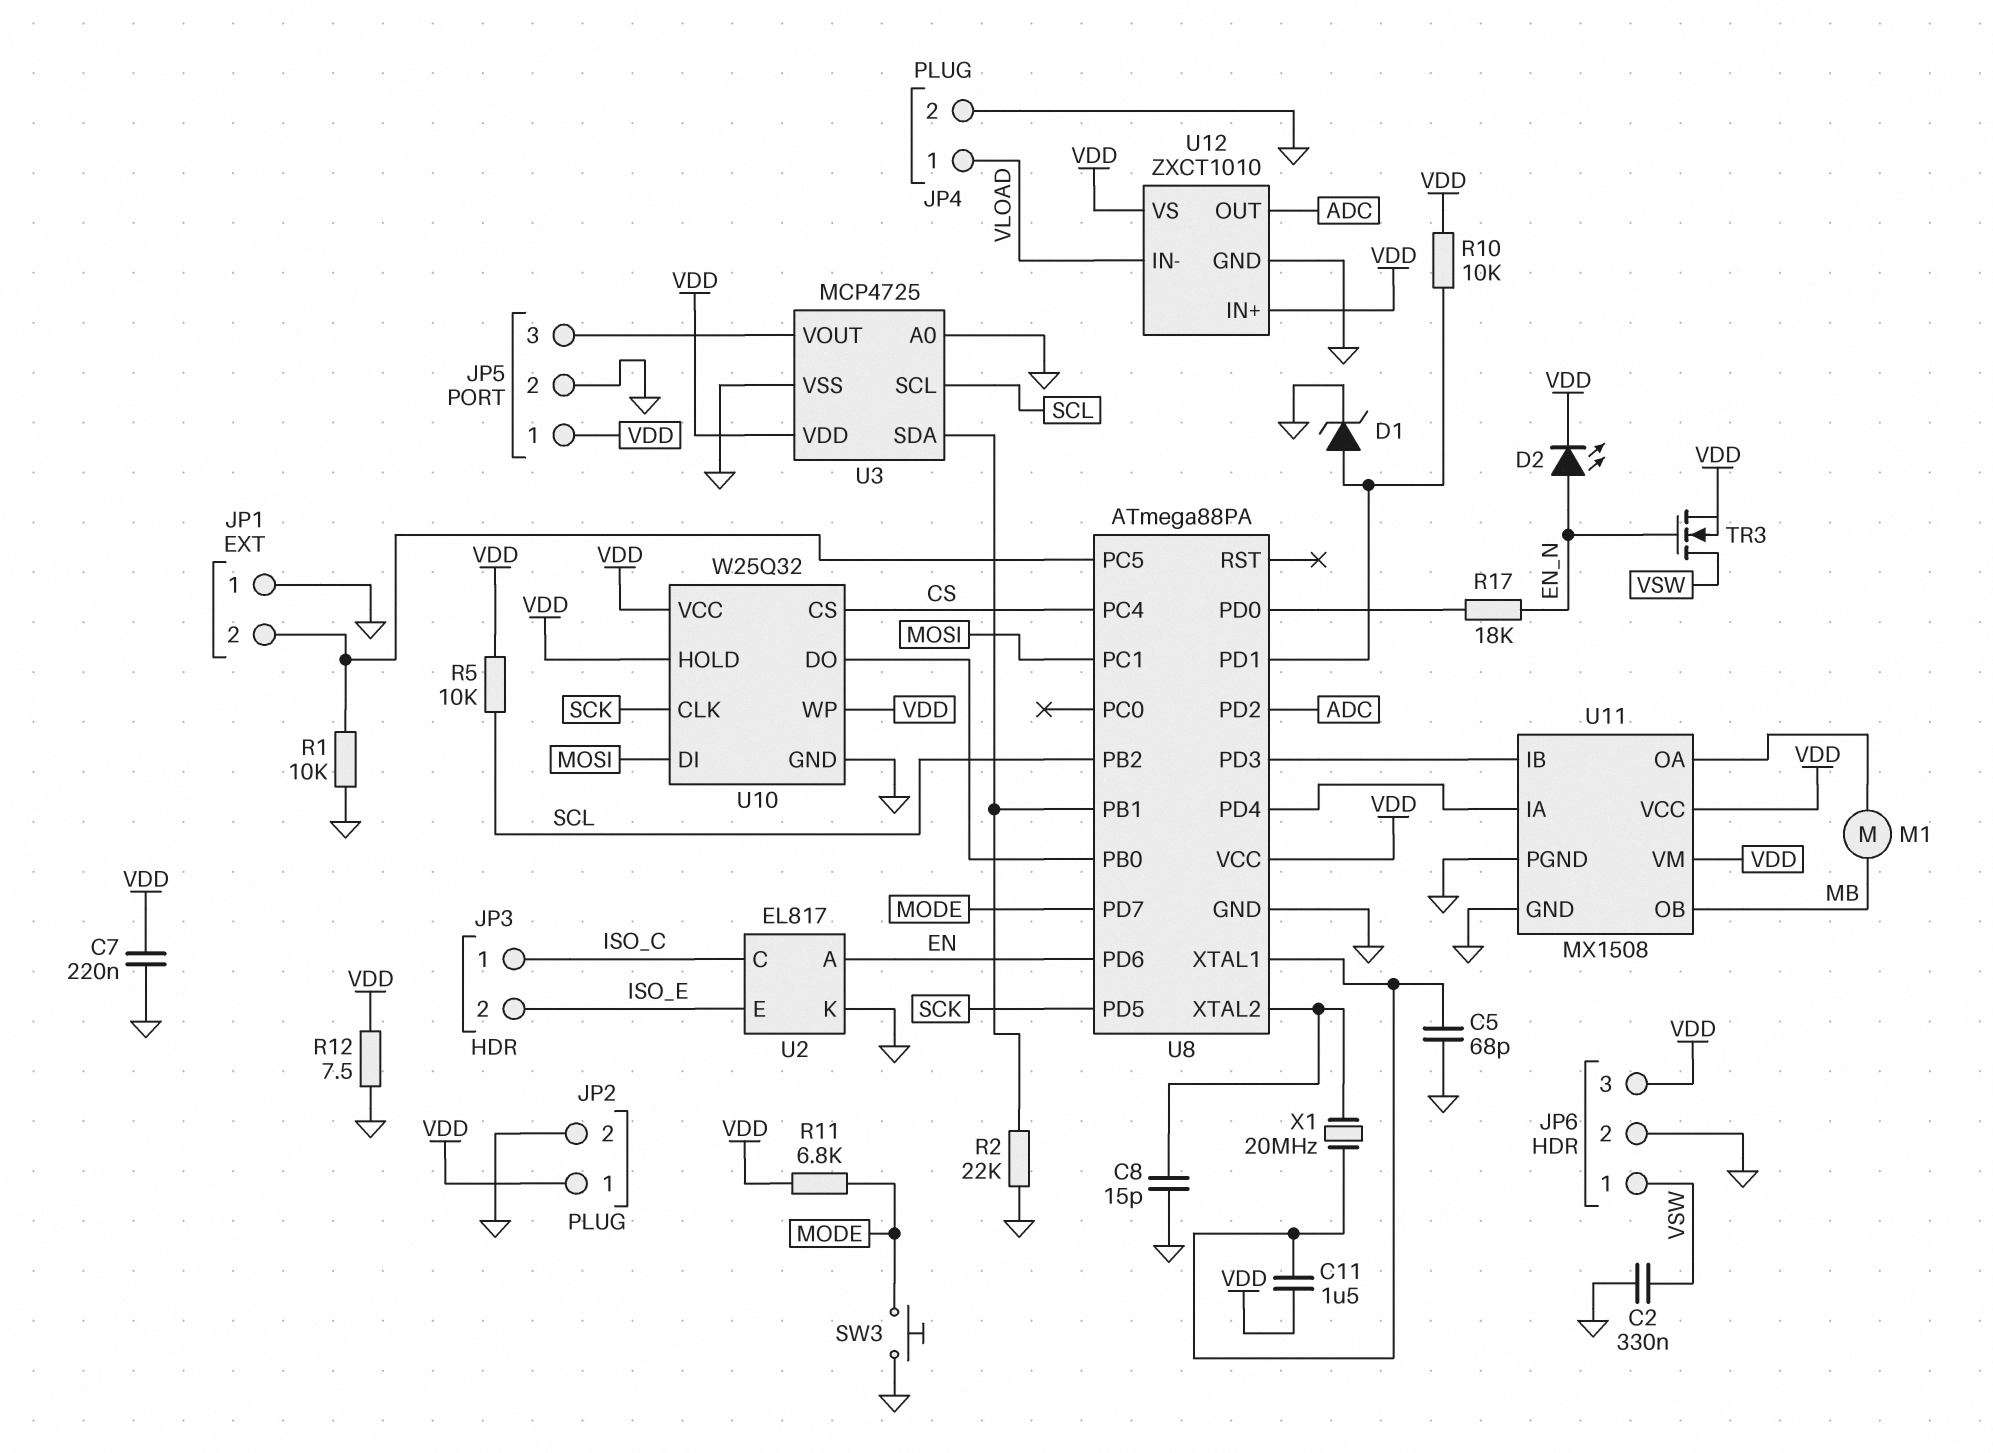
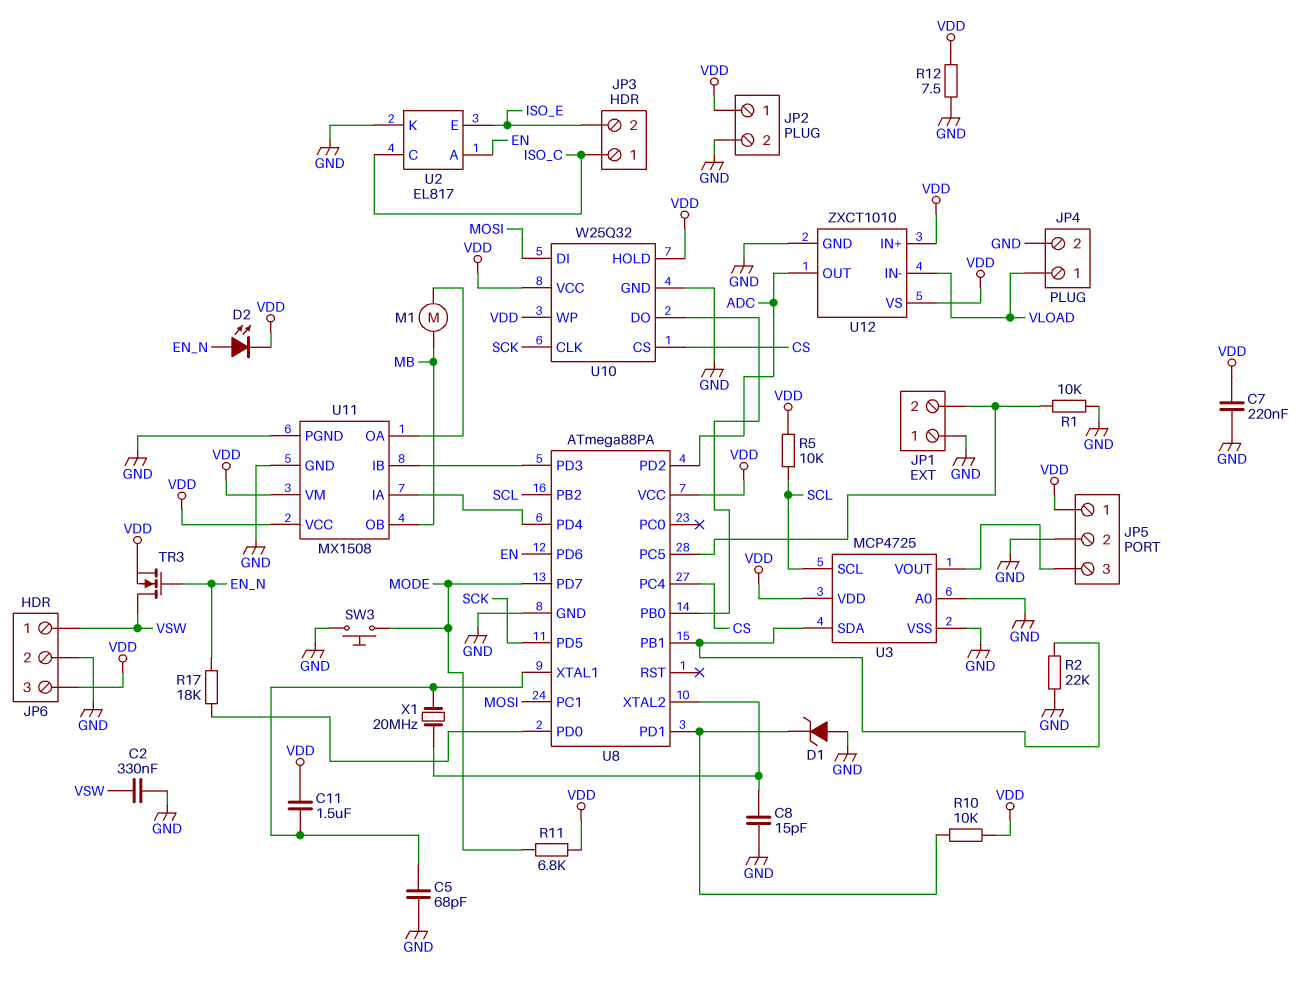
D1: zener (A U8/PD1, K GND) -> zener (A GND, K U8/PD1)

